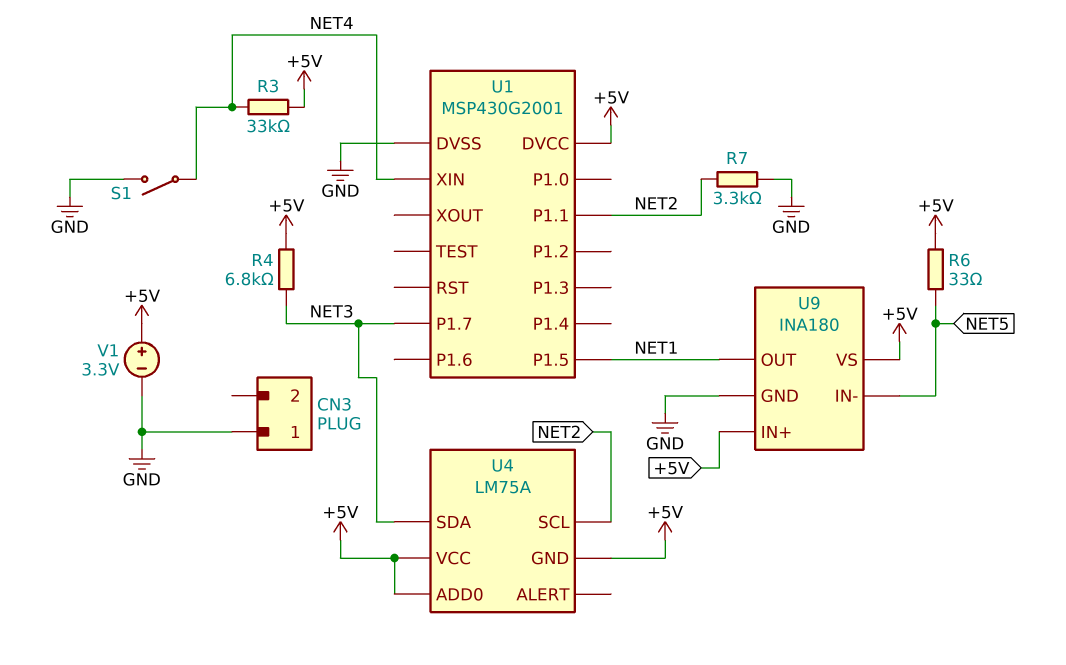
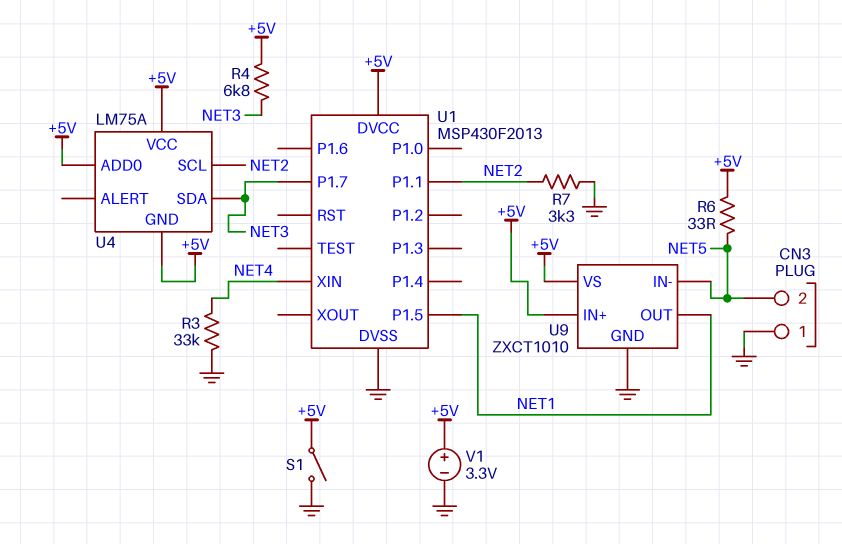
CN3 pin 2: none -> NET5
R3: 33k (+5V, NET4) -> 33k (GND, NET4)
S1: switch (GND, NET4) -> switch (+5V, GND)
U1: MSP430G2001 -> MSP430F2013
U9: INA180 -> ZXCT1010

